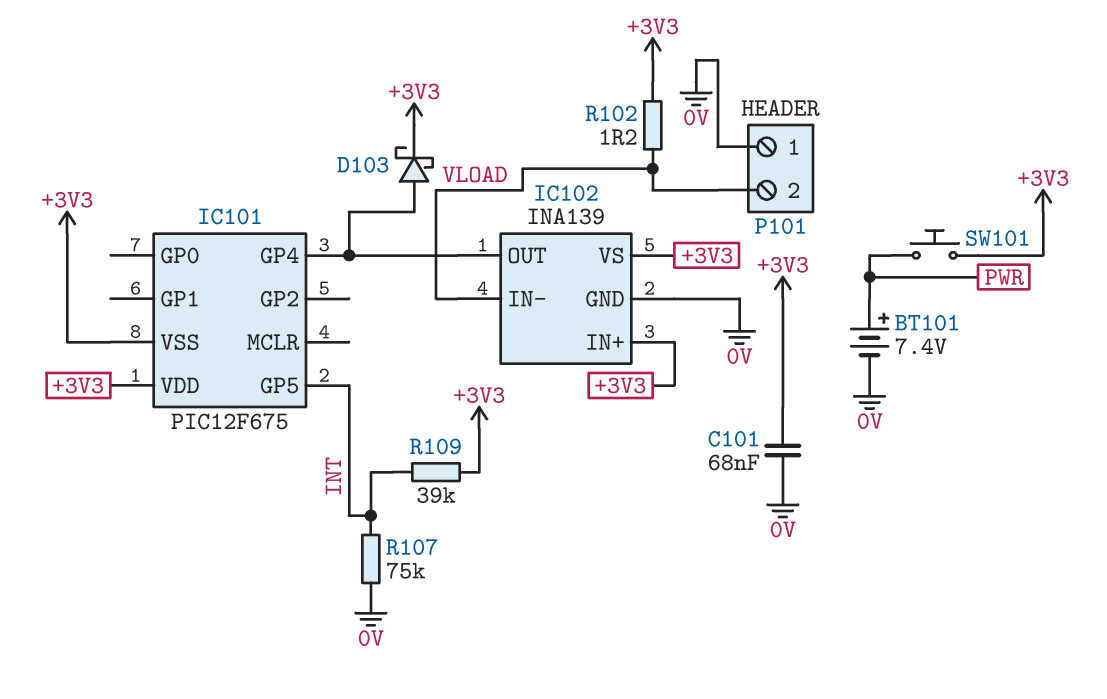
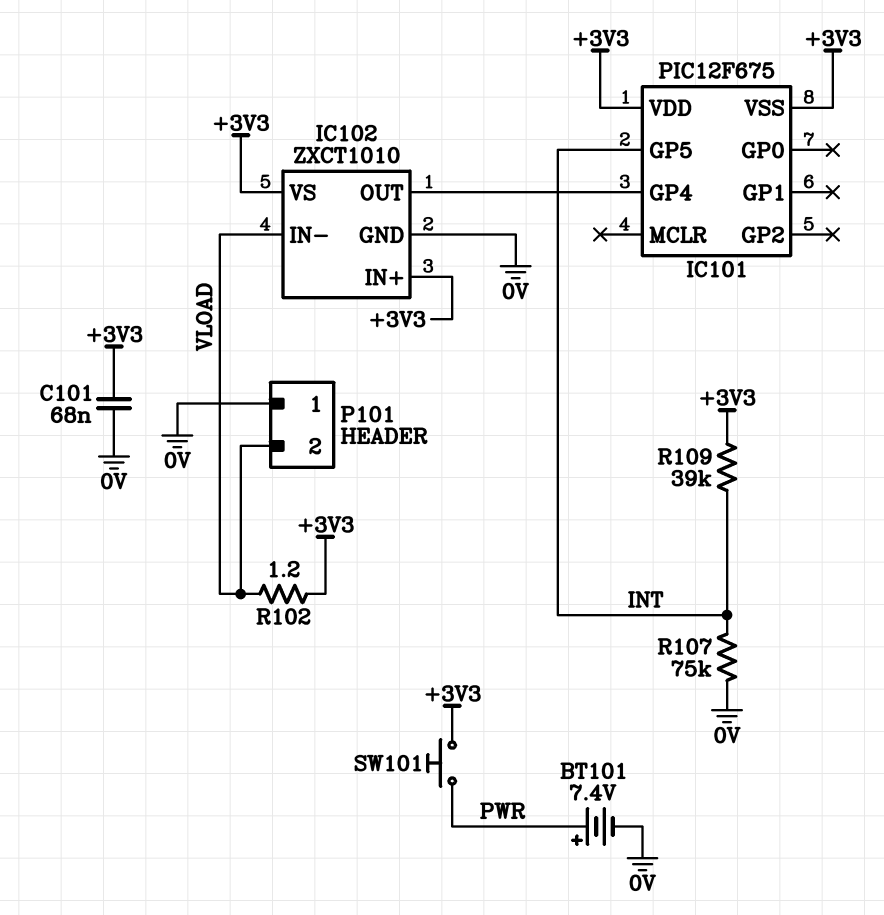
D103: schottky (A IC101/GP4, K +3V3) -> none
IC102: INA139 -> ZXCT1010

